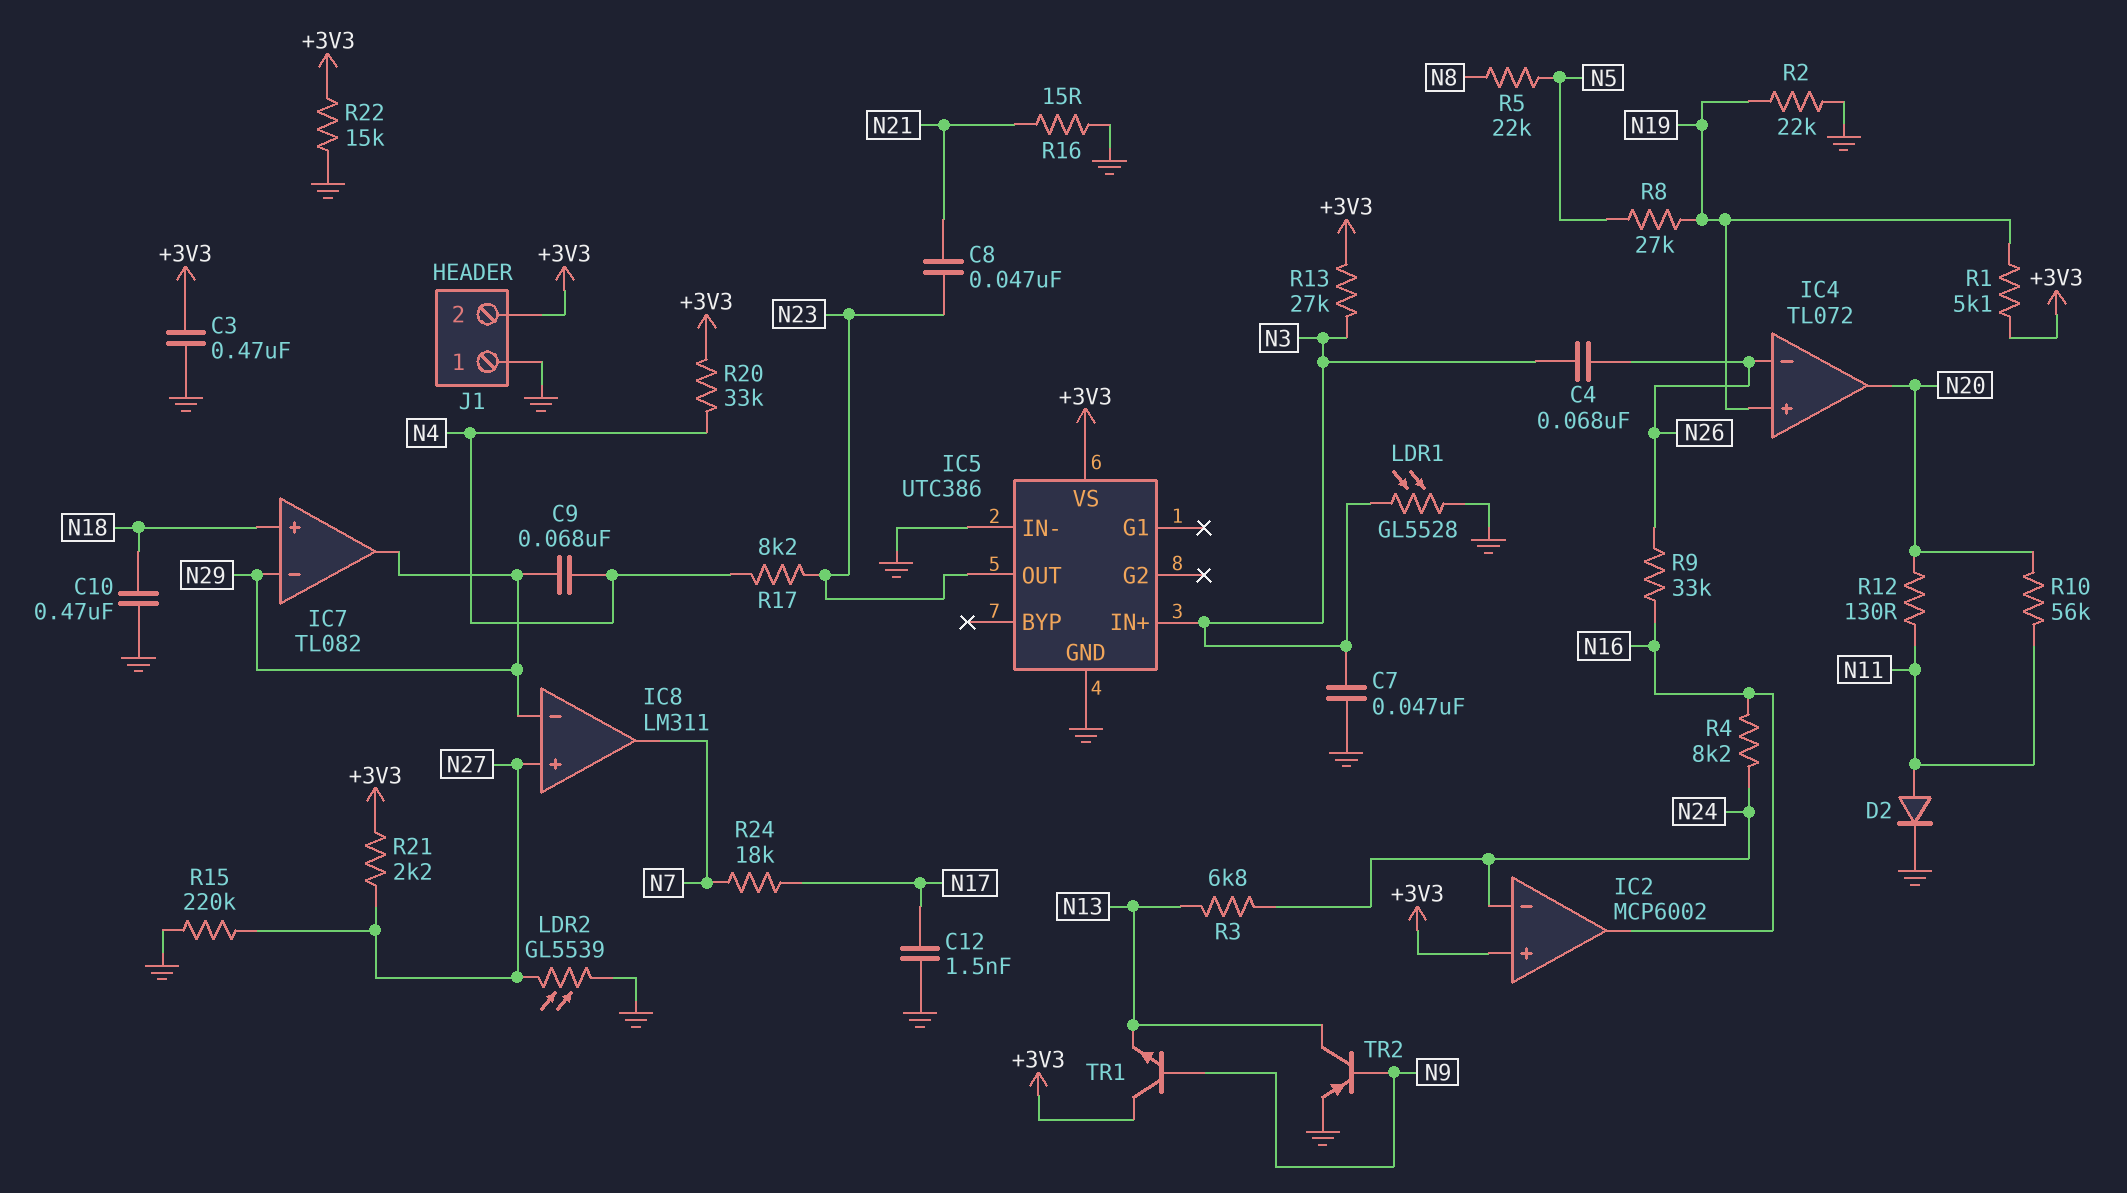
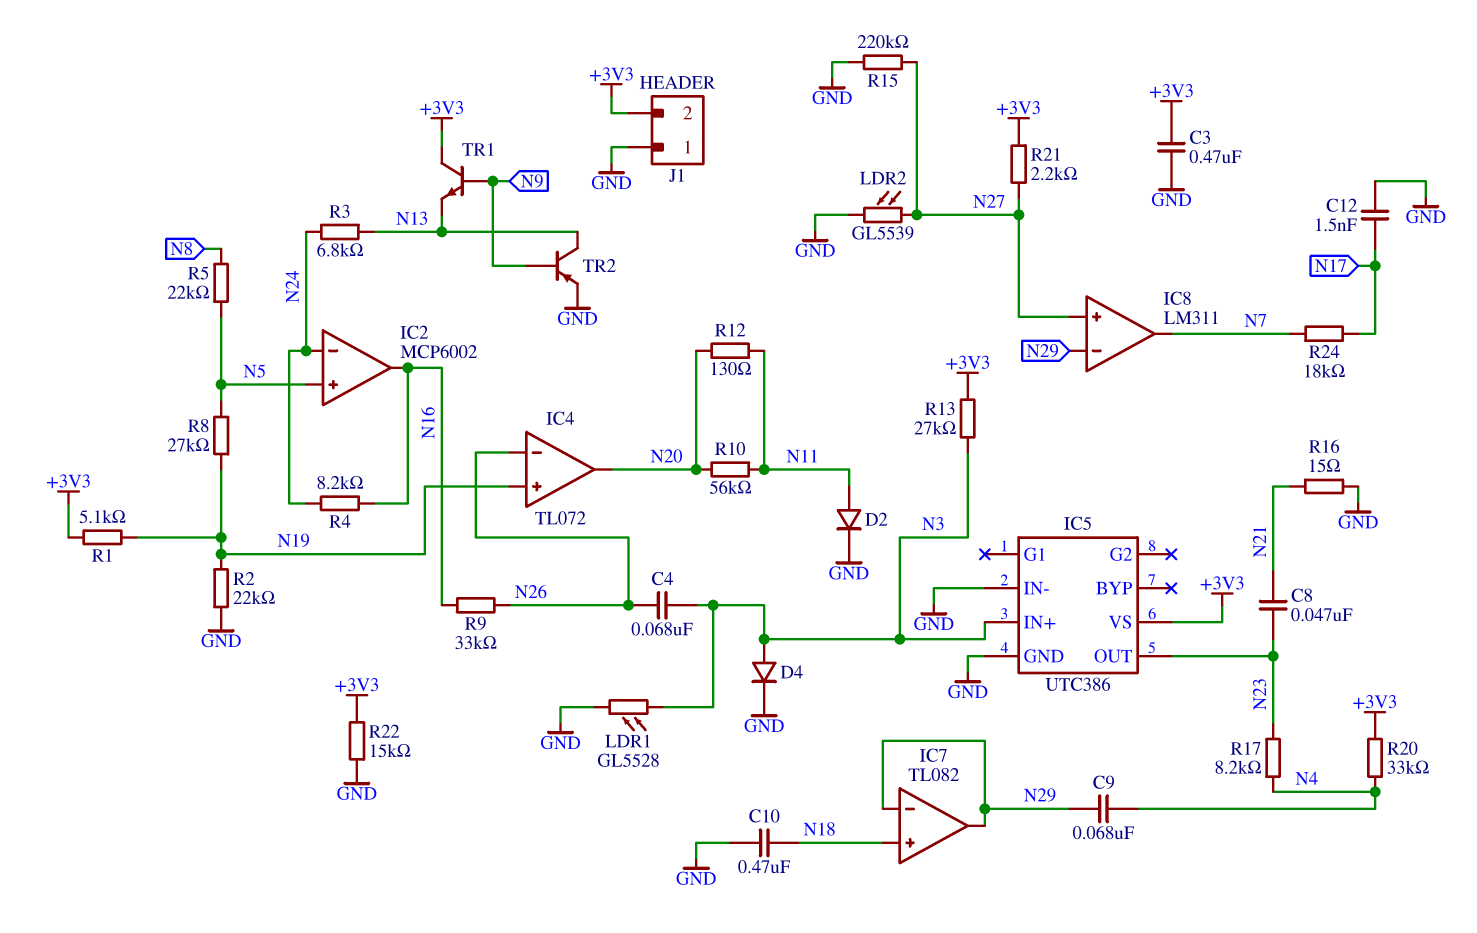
C7: 47nF (GND, N3) -> none
D4: none -> diode (A N3, K GND)
IC2 pin in+: +3V3 -> N5

